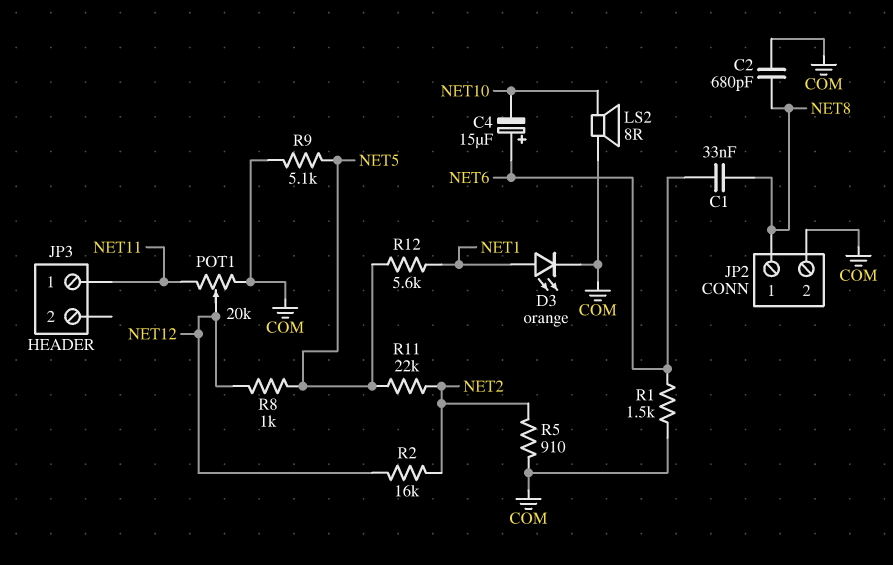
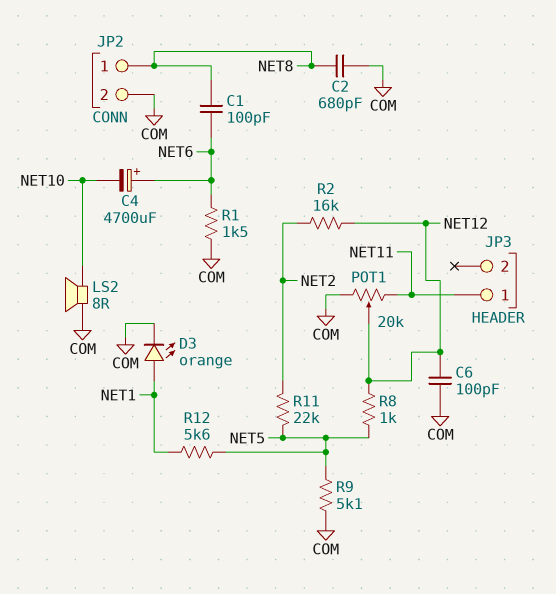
C1: 33nF (NET6, NET8) -> 100pF (NET6, NET8)
C4: 15uF (plus NET6, minus NET10) -> 4700uF (plus NET6, minus NET10)
C6: none -> 100pF (COM, NET12)
R5: 910 (COM, NET2) -> none

